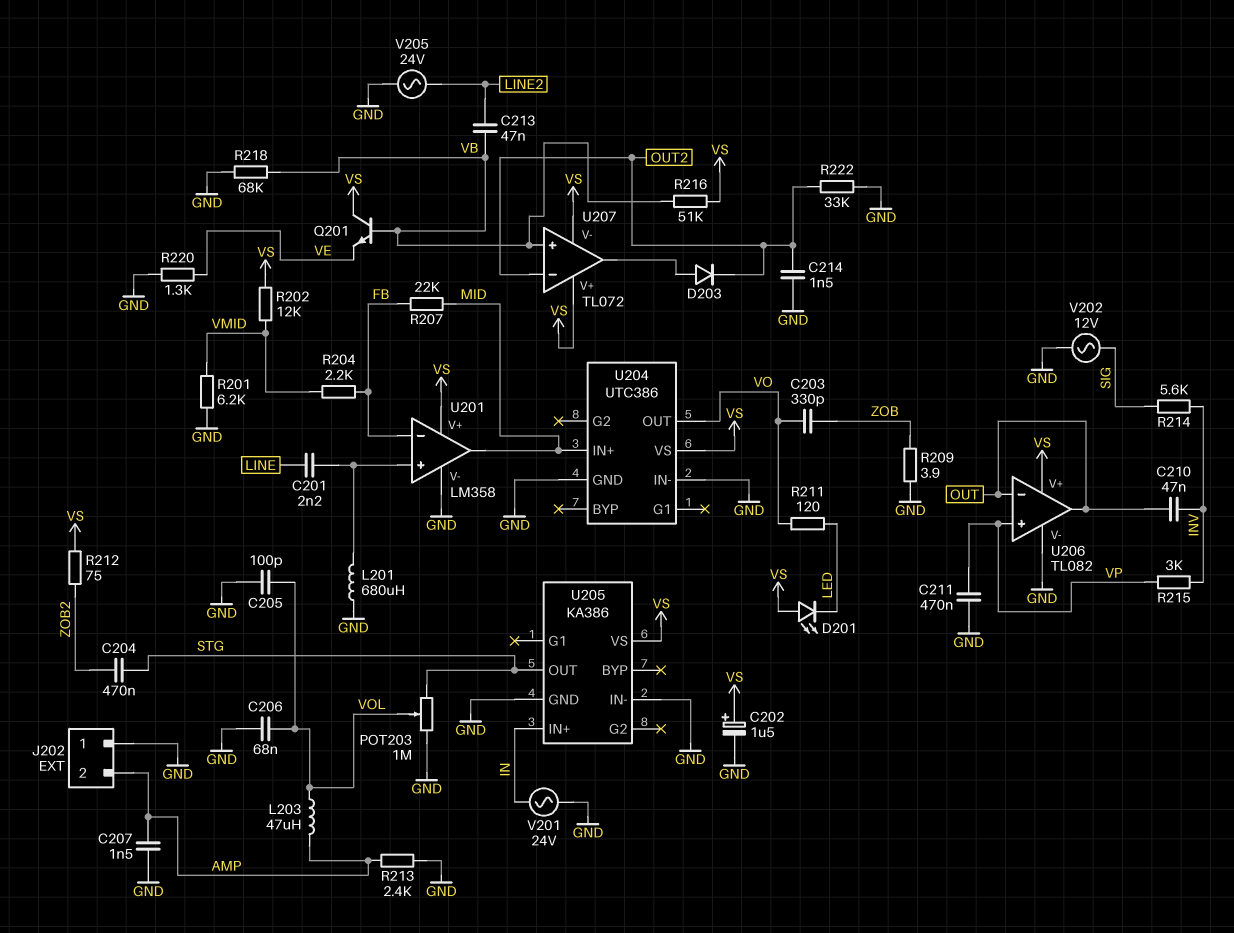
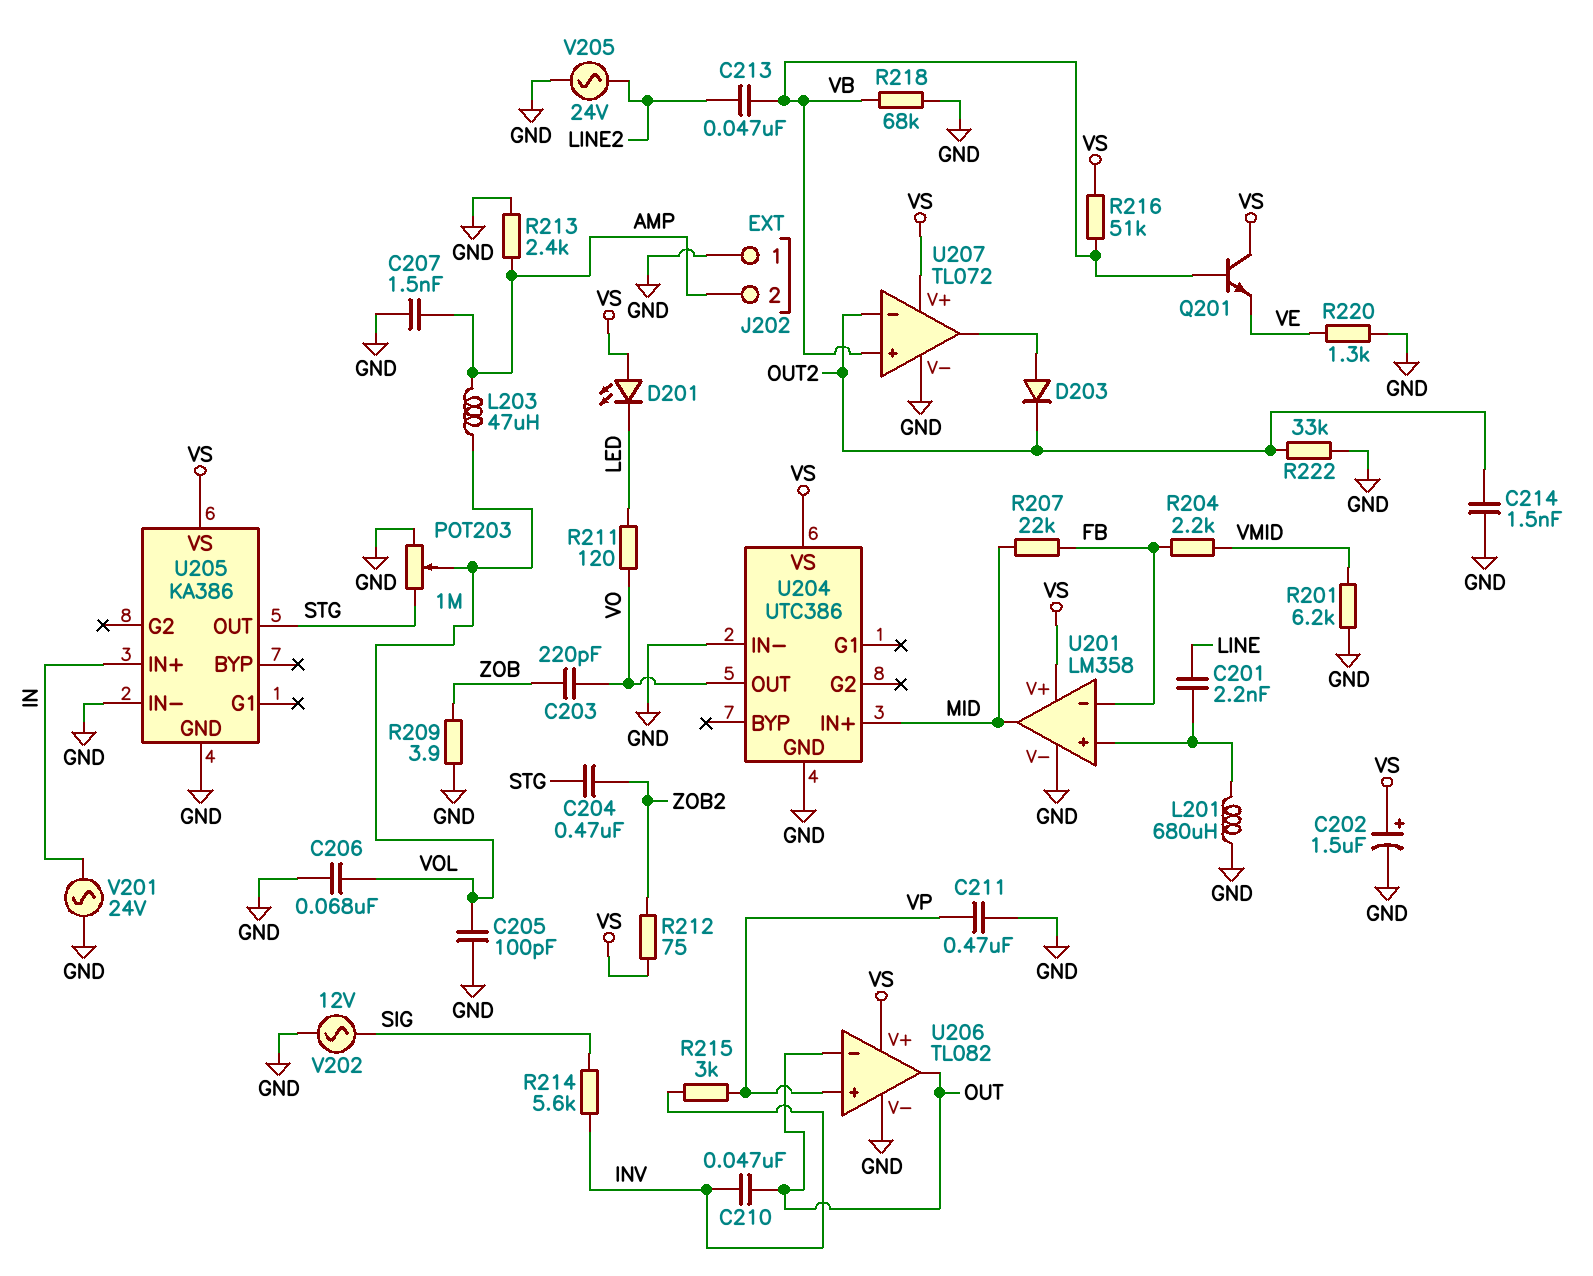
C203: 330pF (VO, ZOB) -> 220pF (VO, ZOB)
R202: 12k (VMID, VS) -> none
U207 pin V-: VS -> GND

